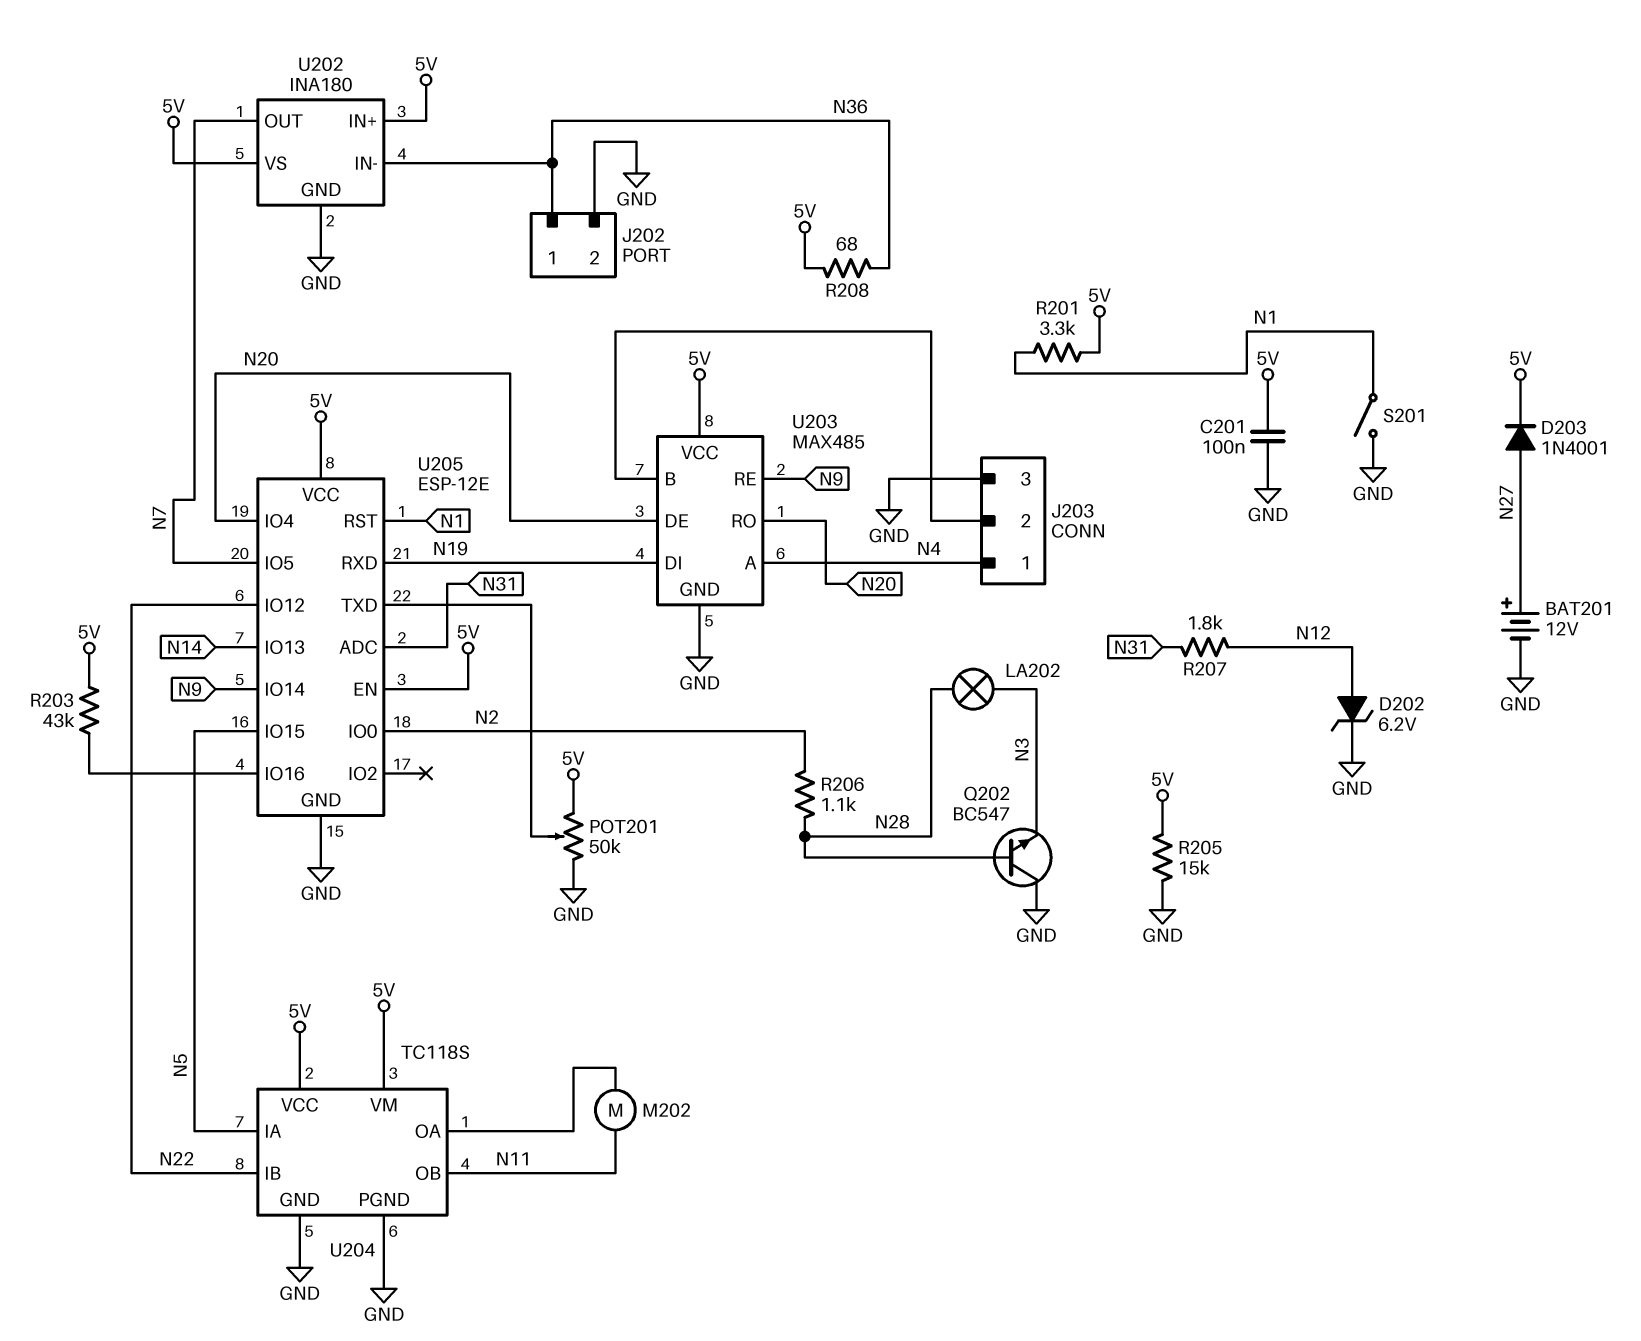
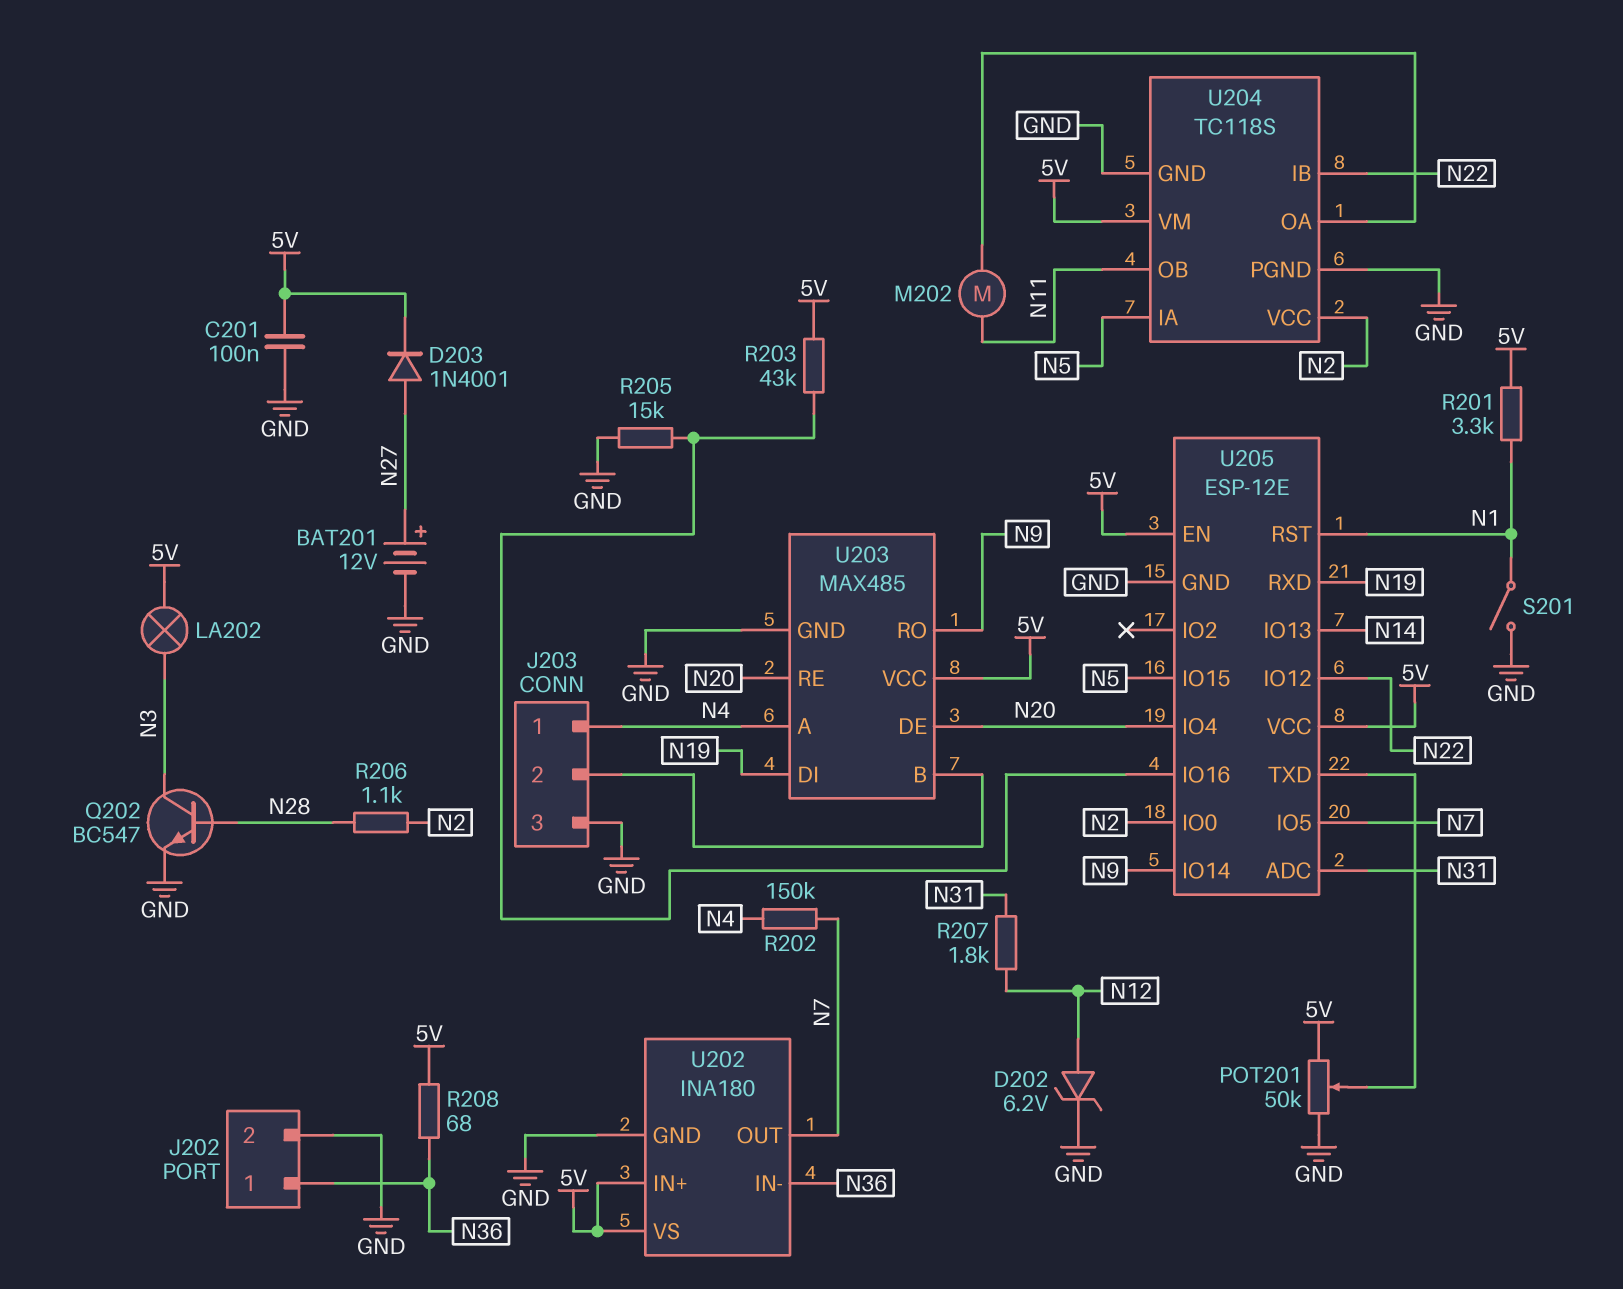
LA202: lamp (N3, N28) -> lamp (5V, N3)
Q202: NPN BC547 (B N28, C GND, E N3) -> NPN BC547 (B N28, C N3, E GND)
R202: none -> 150k (N4, N7)
R205: 15k (5V, GND) -> 15k (GND, U205/IO16)
U203 pin RE: N9 -> N20
U203 pin RO: N20 -> N9
U204 pin VCC: 5V -> N2

